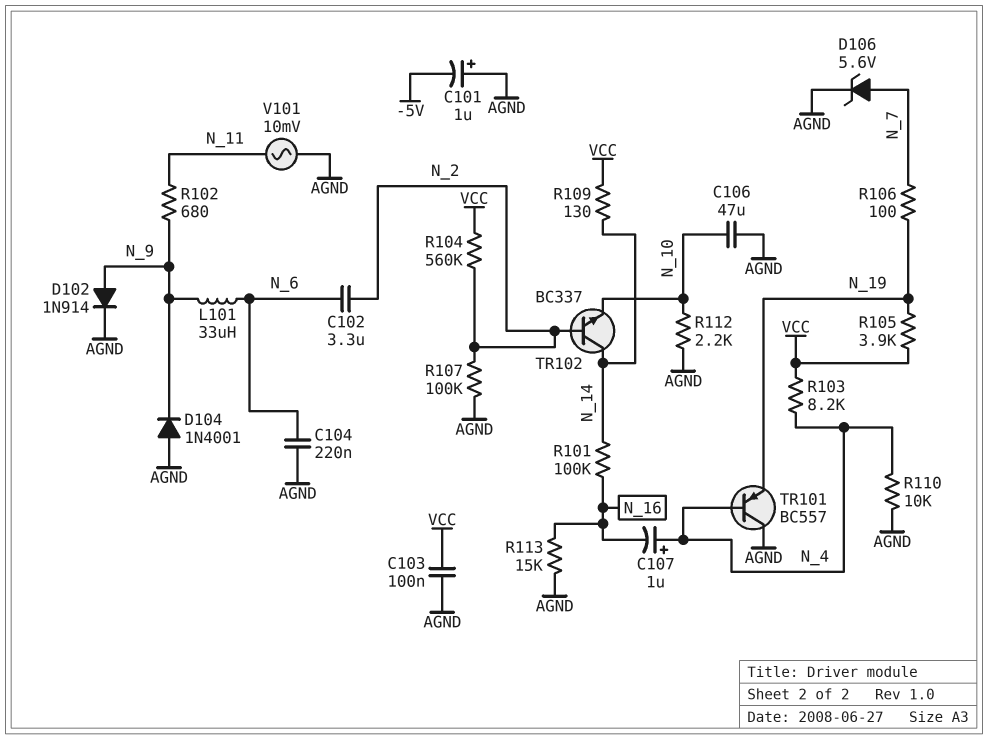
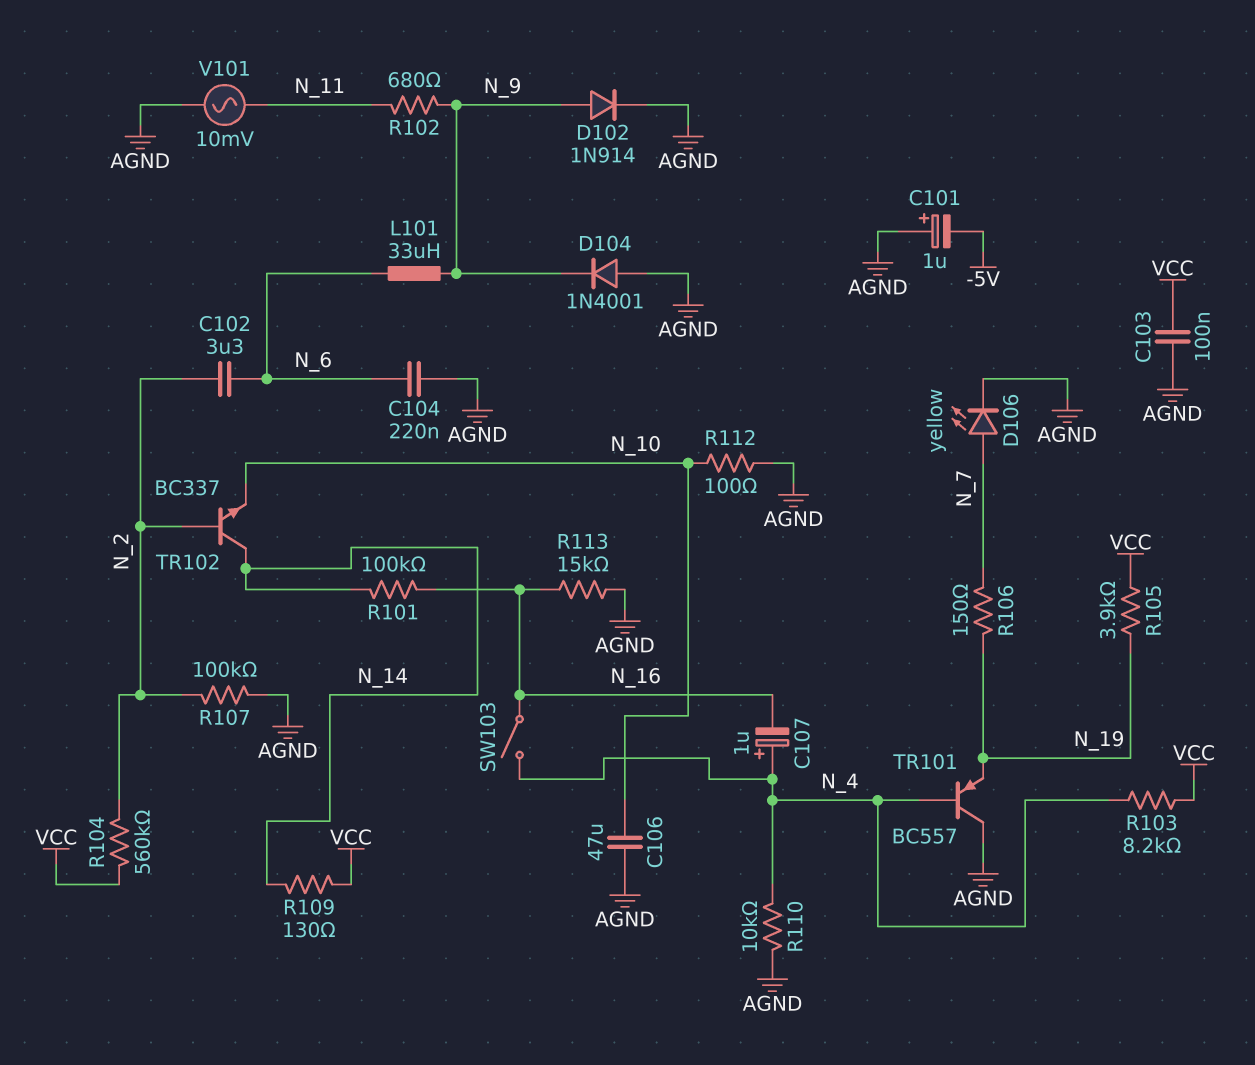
D106: zener 5.6V (A N_7, K AGND) -> LED yellow (A N_7, K AGND)
R106: 100 (N_7, N_19) -> 150 (N_7, N_19)
R112: 2.2k (AGND, N_10) -> 100 (AGND, N_10)
SW103: none -> switch (N_4, N_16)

